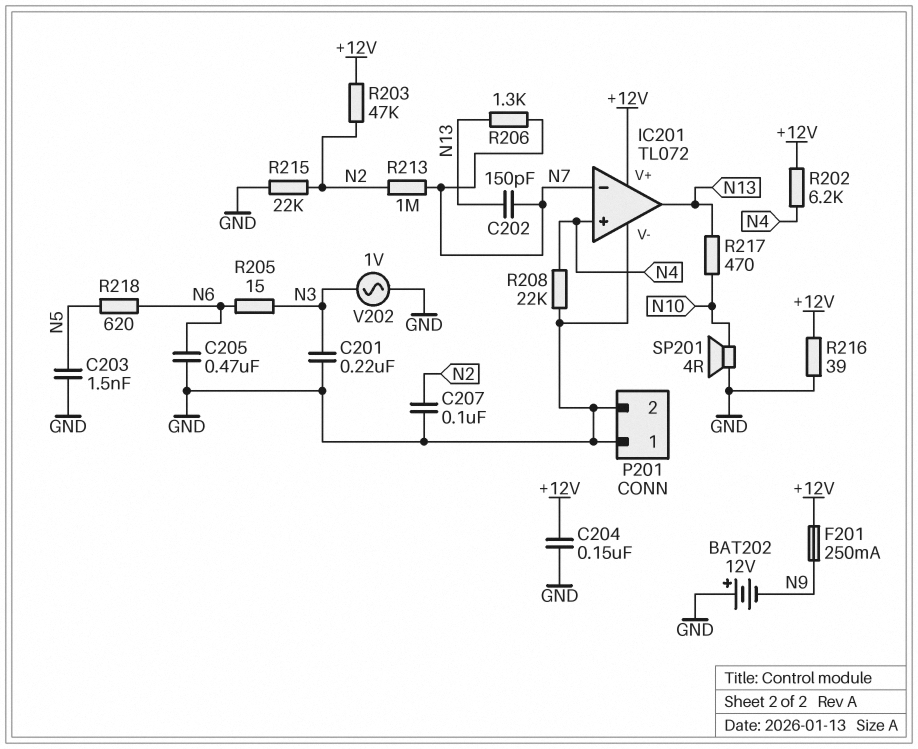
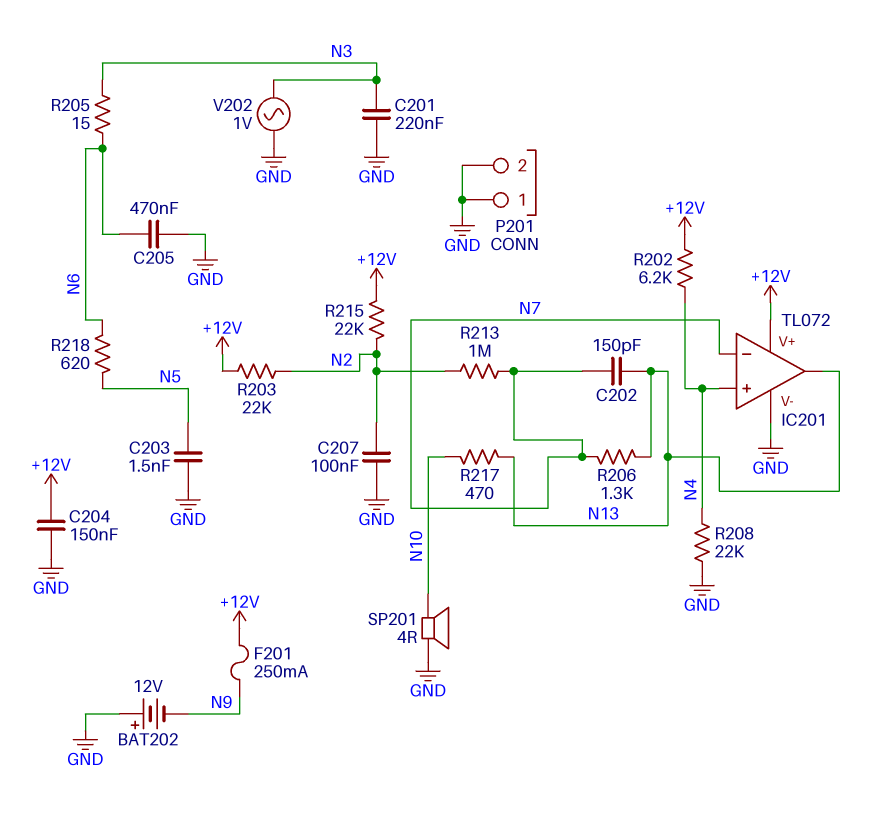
R203: 47k (+12V, N2) -> 22k (+12V, N2)
R215: 22k (GND, N2) -> 22k (+12V, N2)
R216: 39 (+12V, GND) -> none

